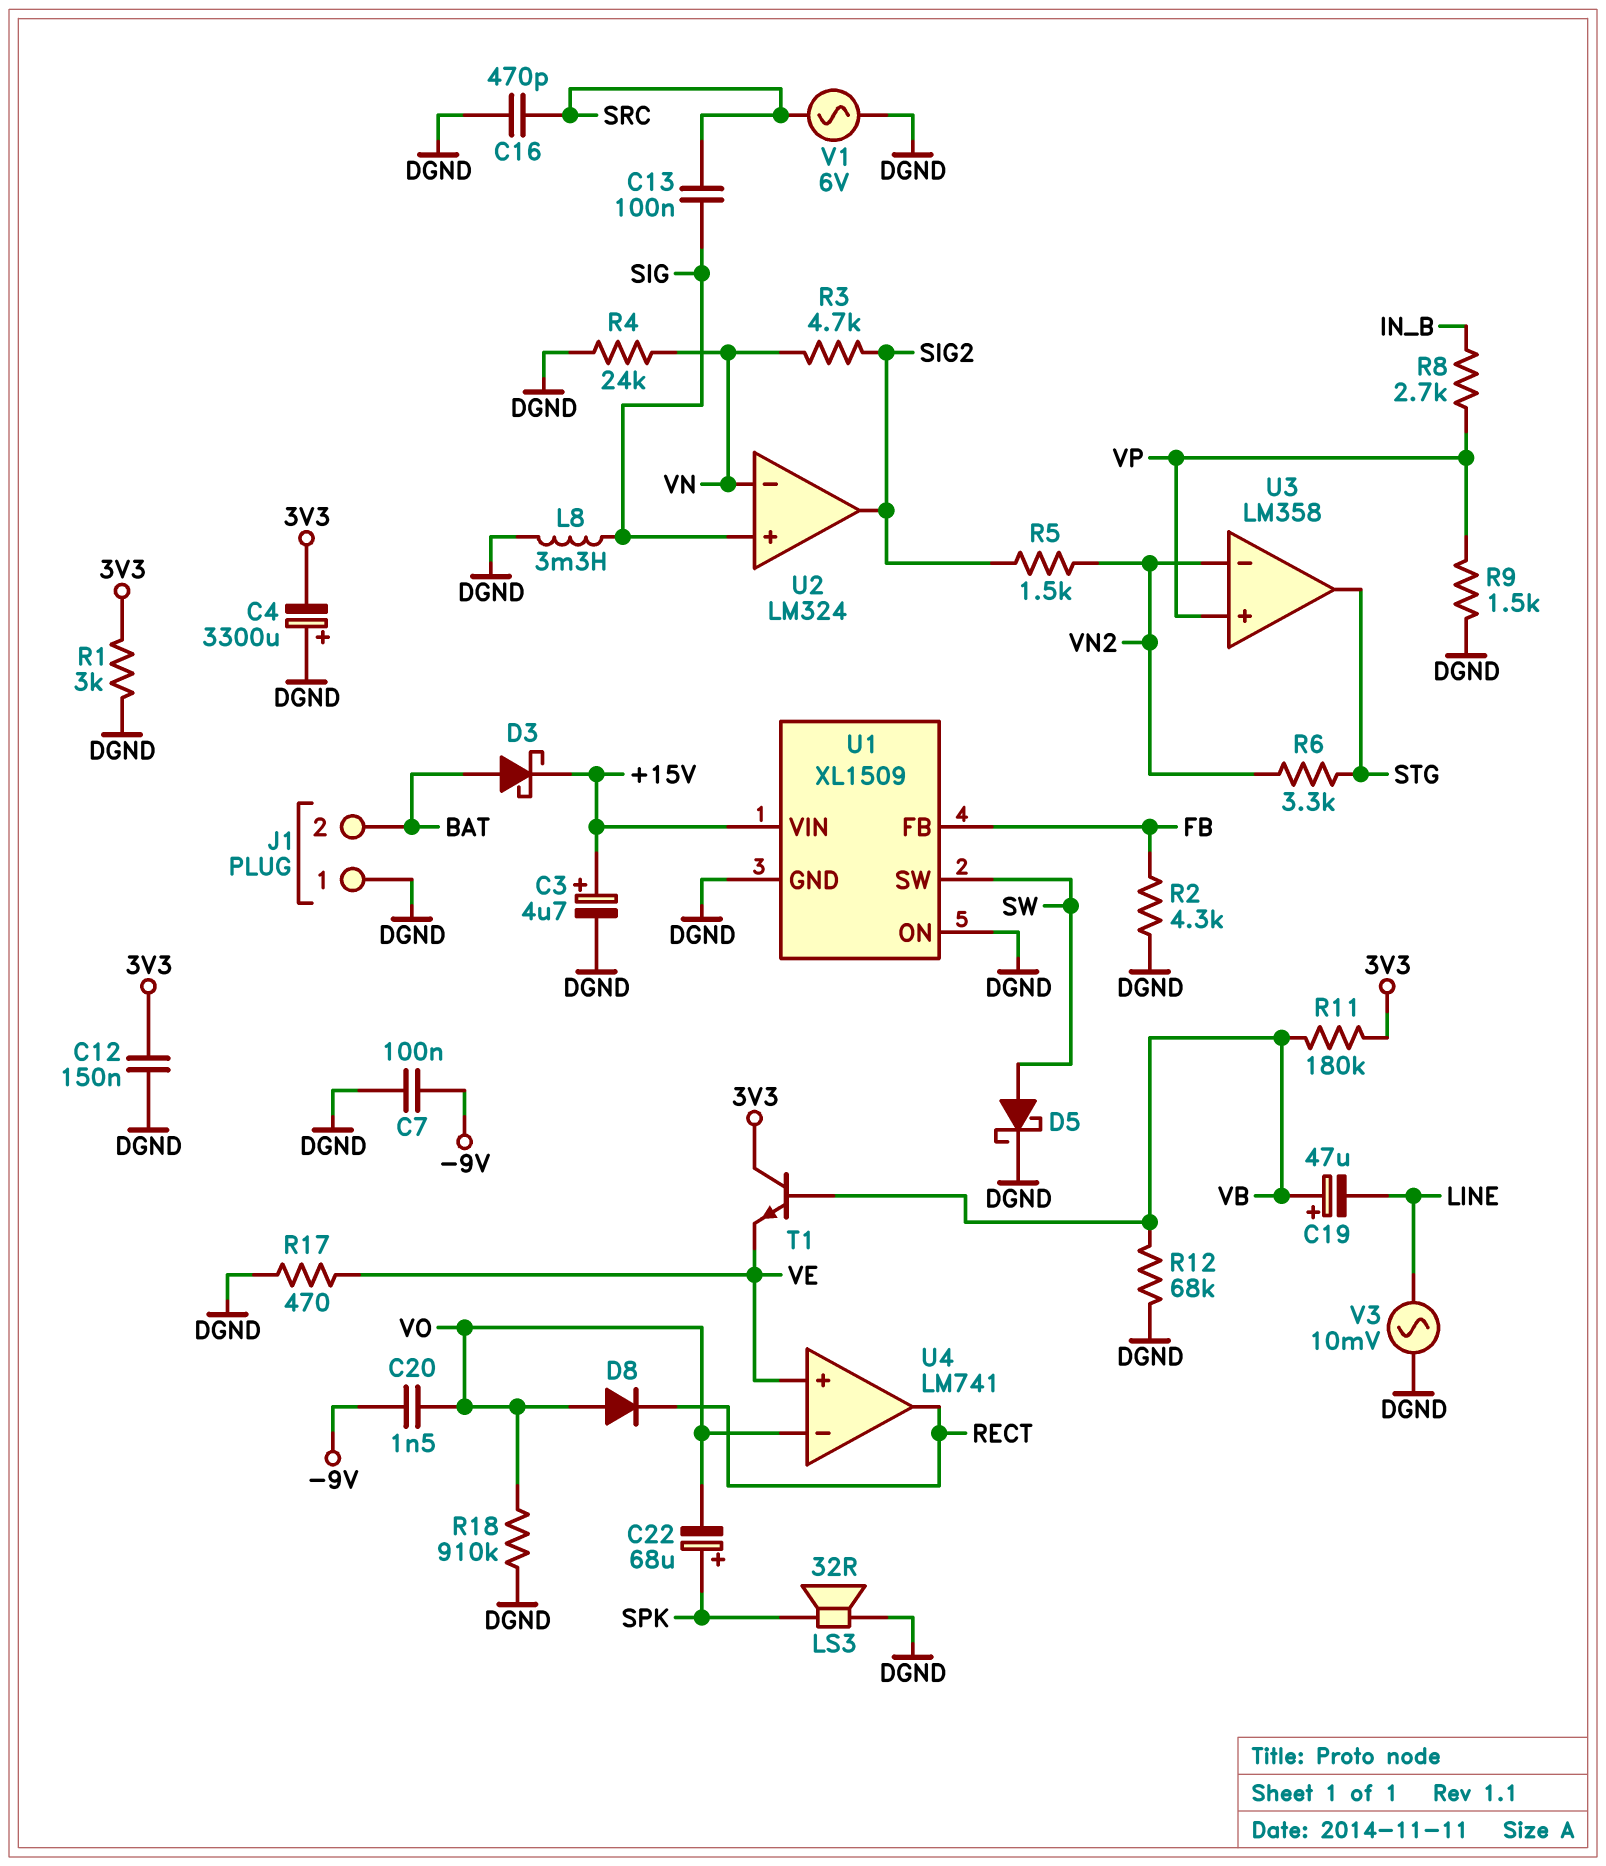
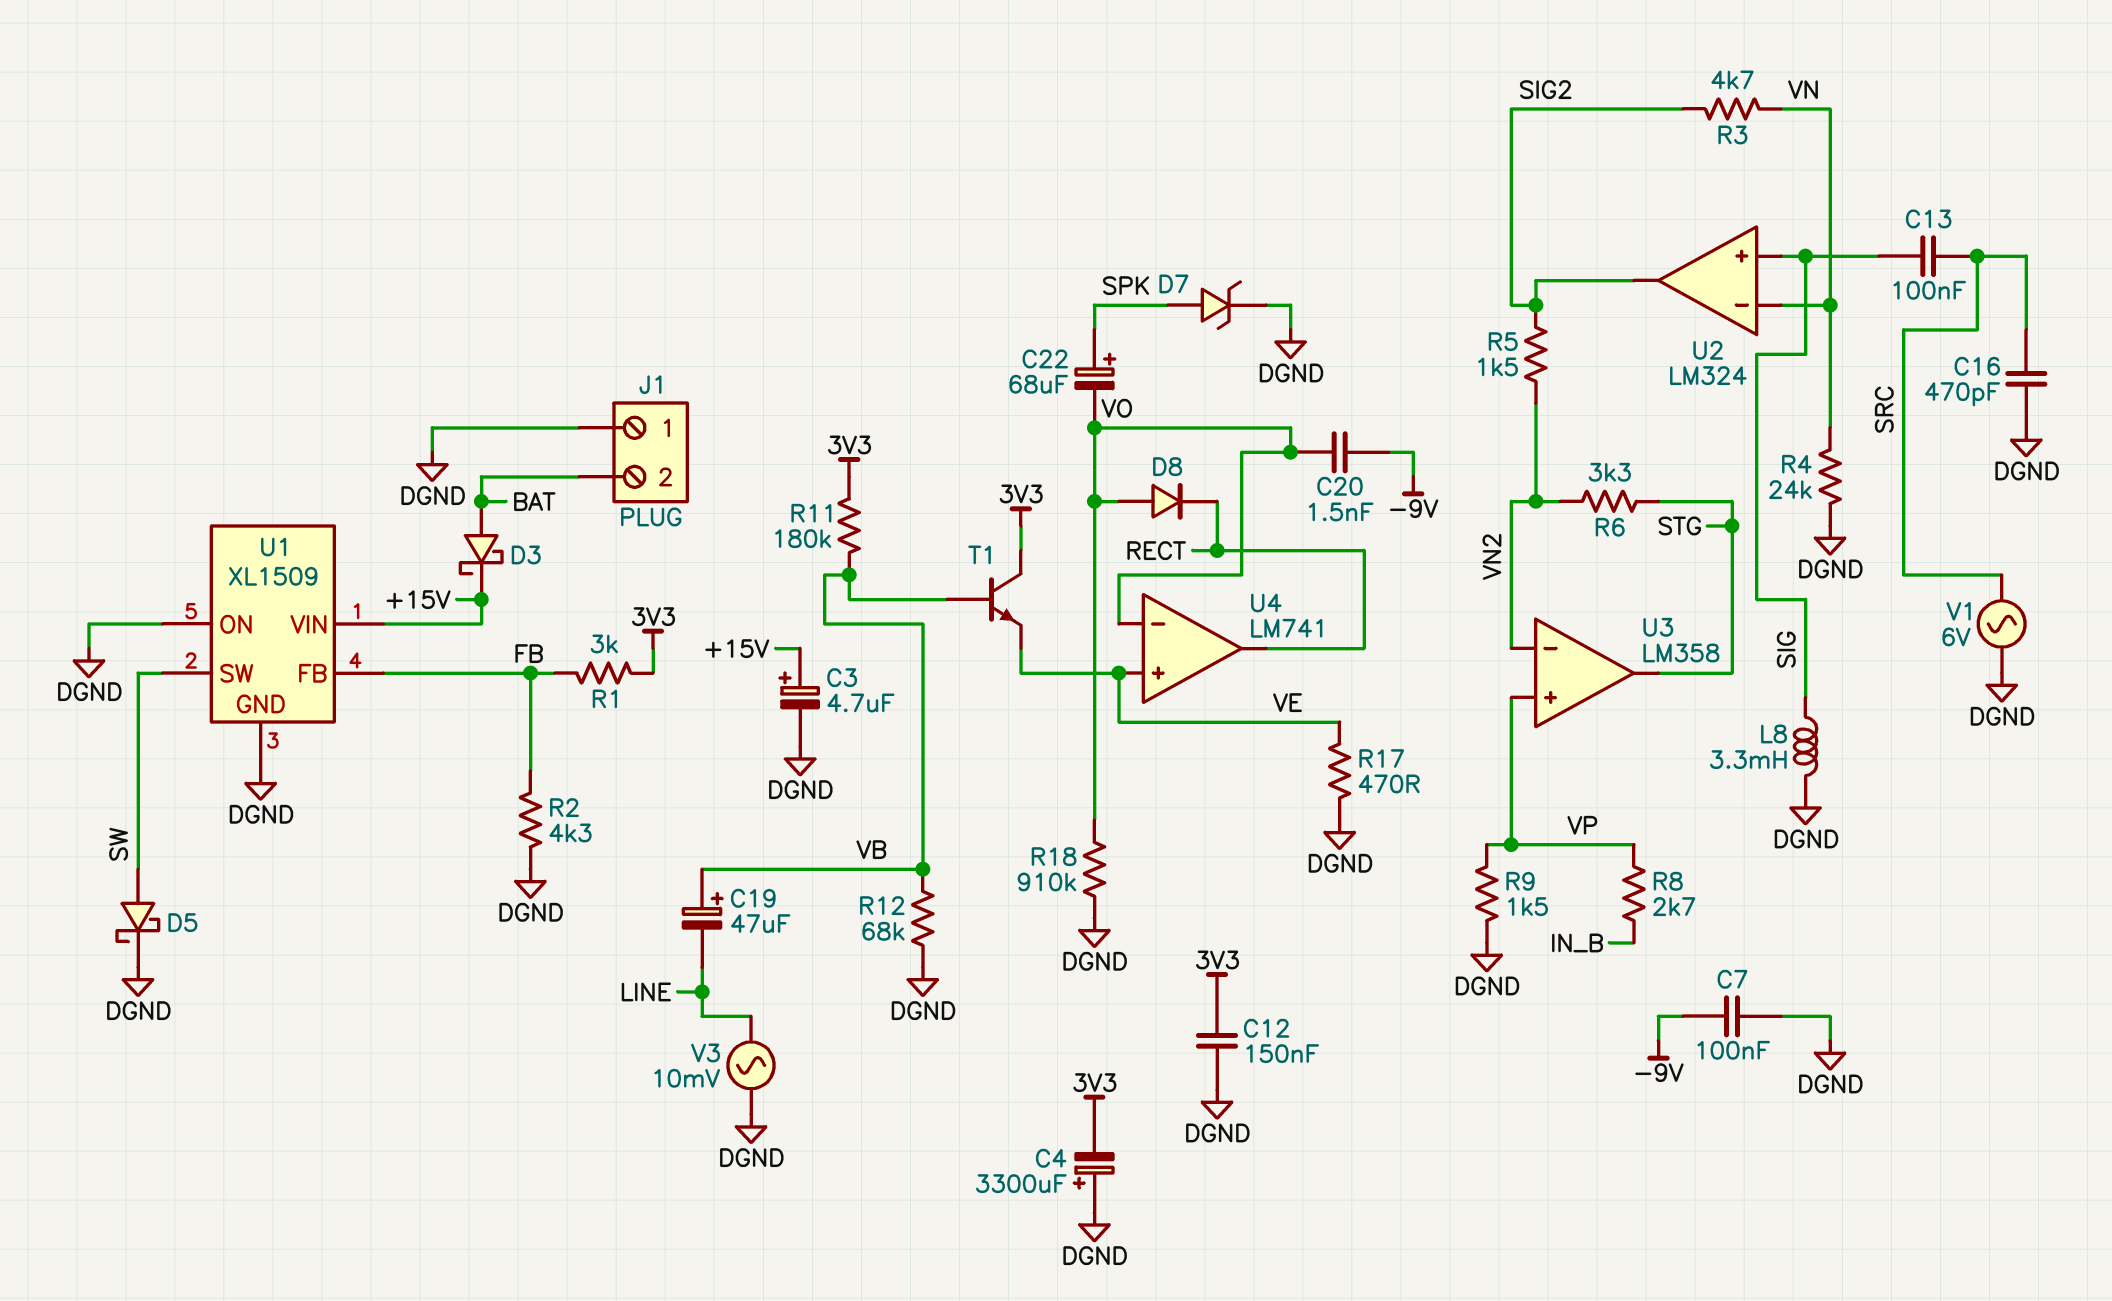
D7: none -> zener (A SPK, K DGND)
LS3: speaker 32R (DGND, SPK) -> none
R1: 3k (3V3, DGND) -> 3k (3V3, FB)

